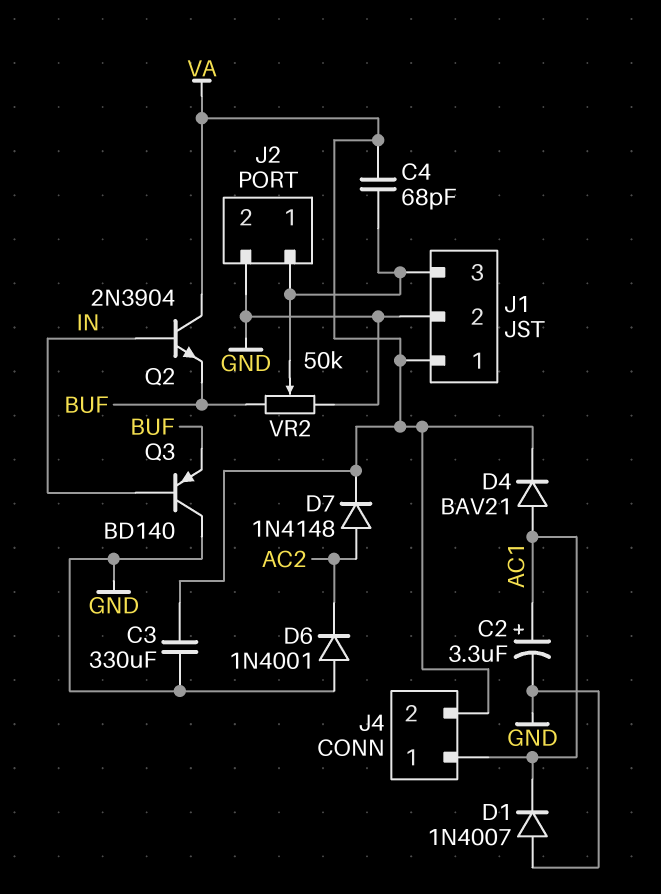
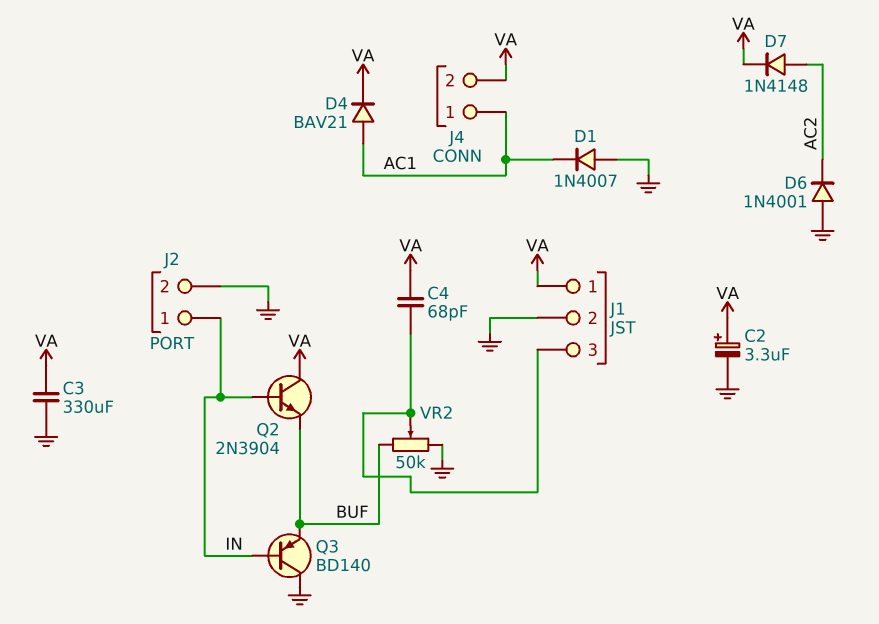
C2: 3.3uF (plus AC1, minus GND) -> 3.3uF (plus VA, minus GND)
J2 pin 1: J1/3 -> IN

